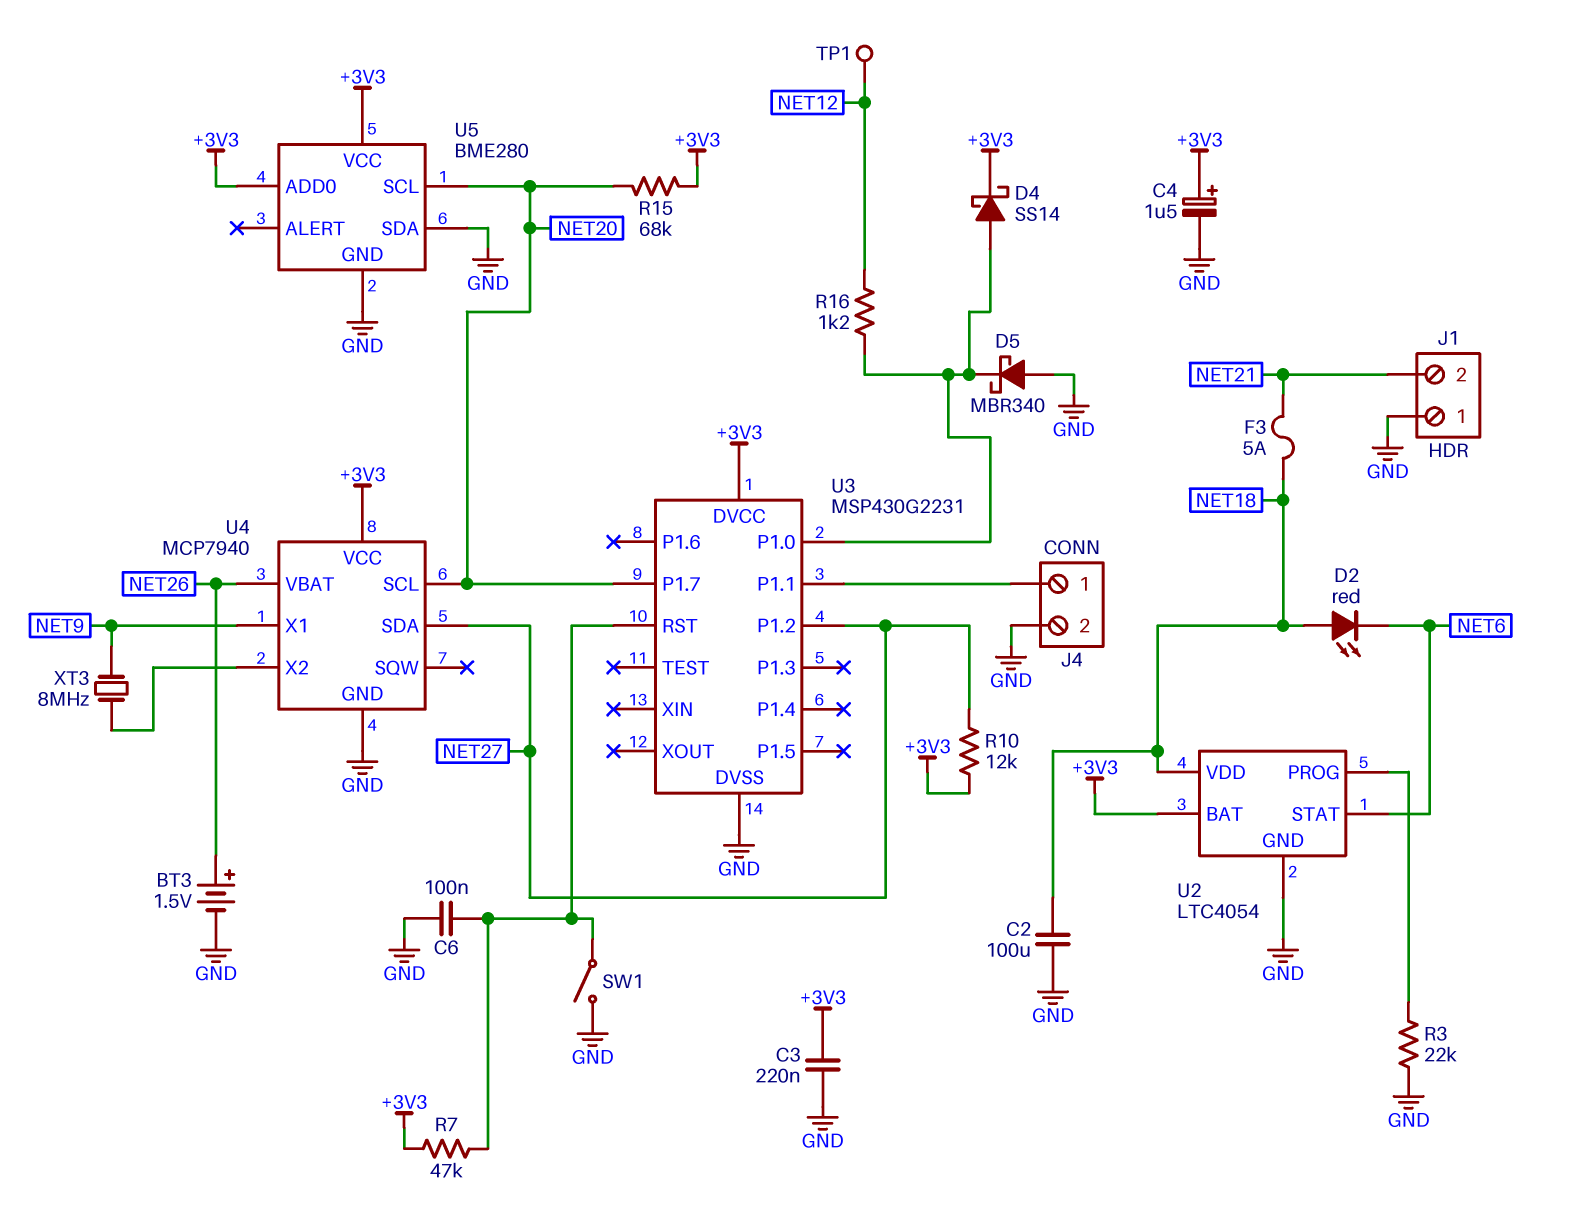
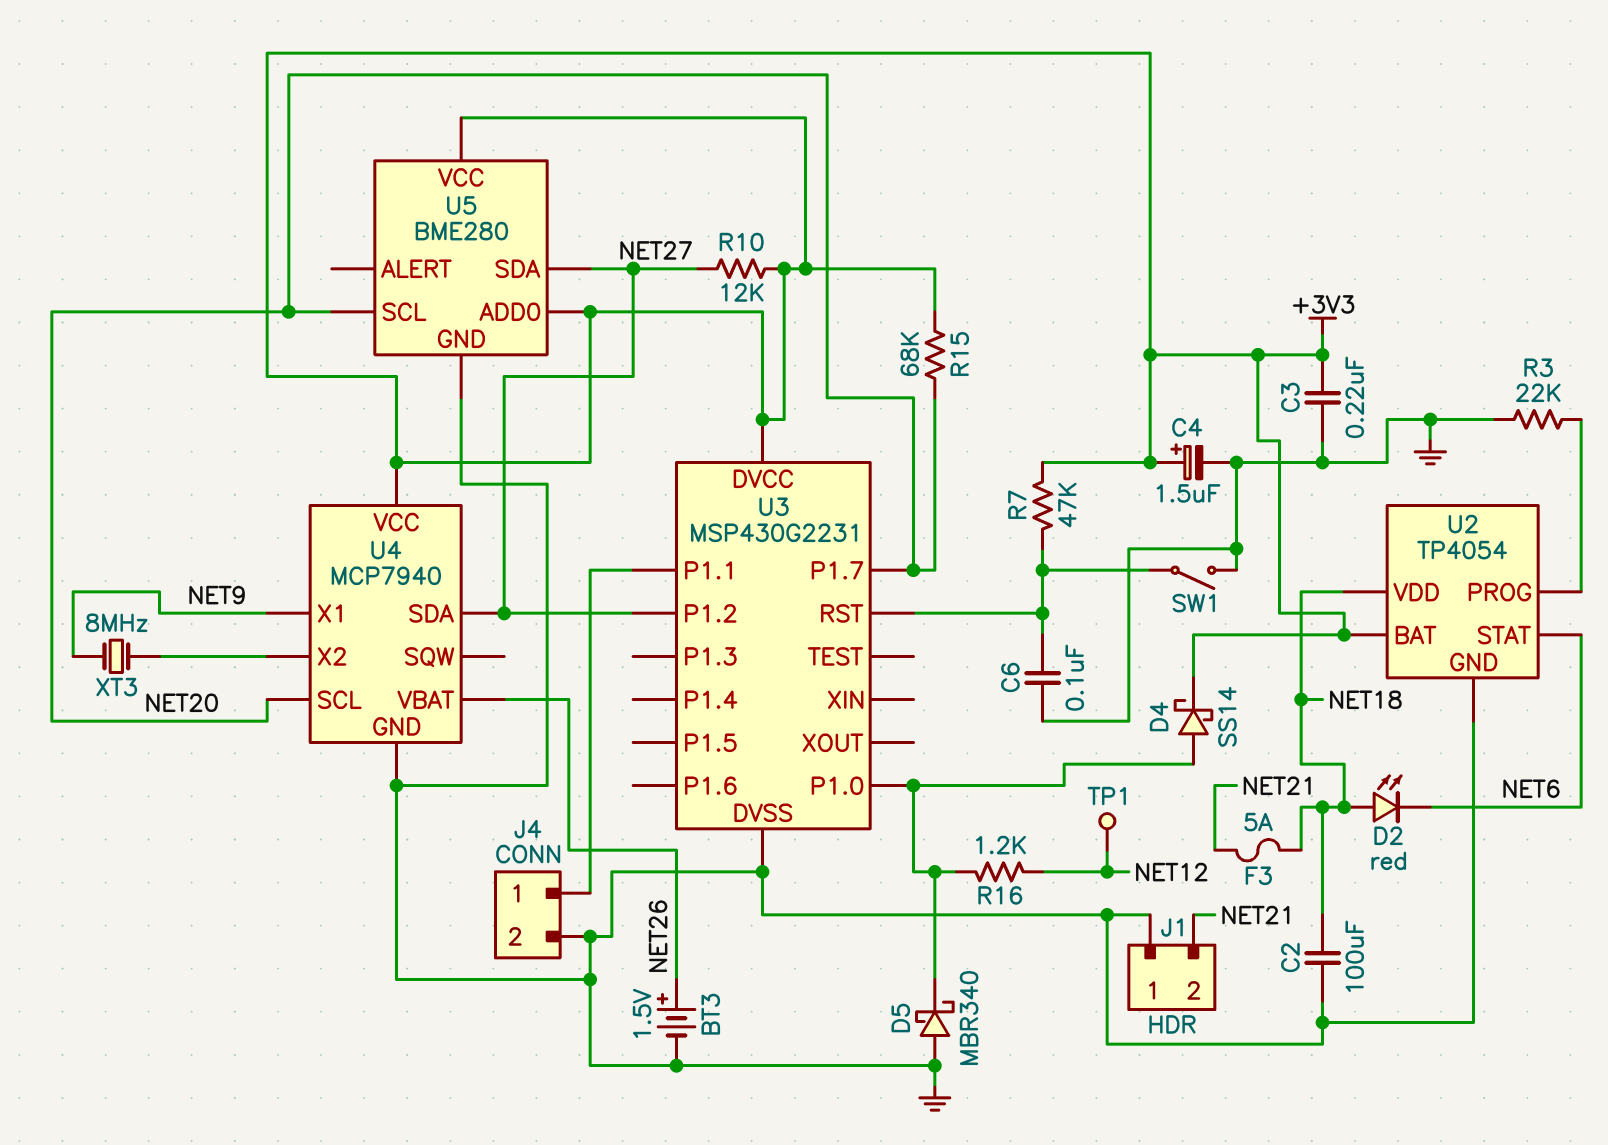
U2: LTC4054 -> TP4054
U5 pin SDA: GND -> NET27

